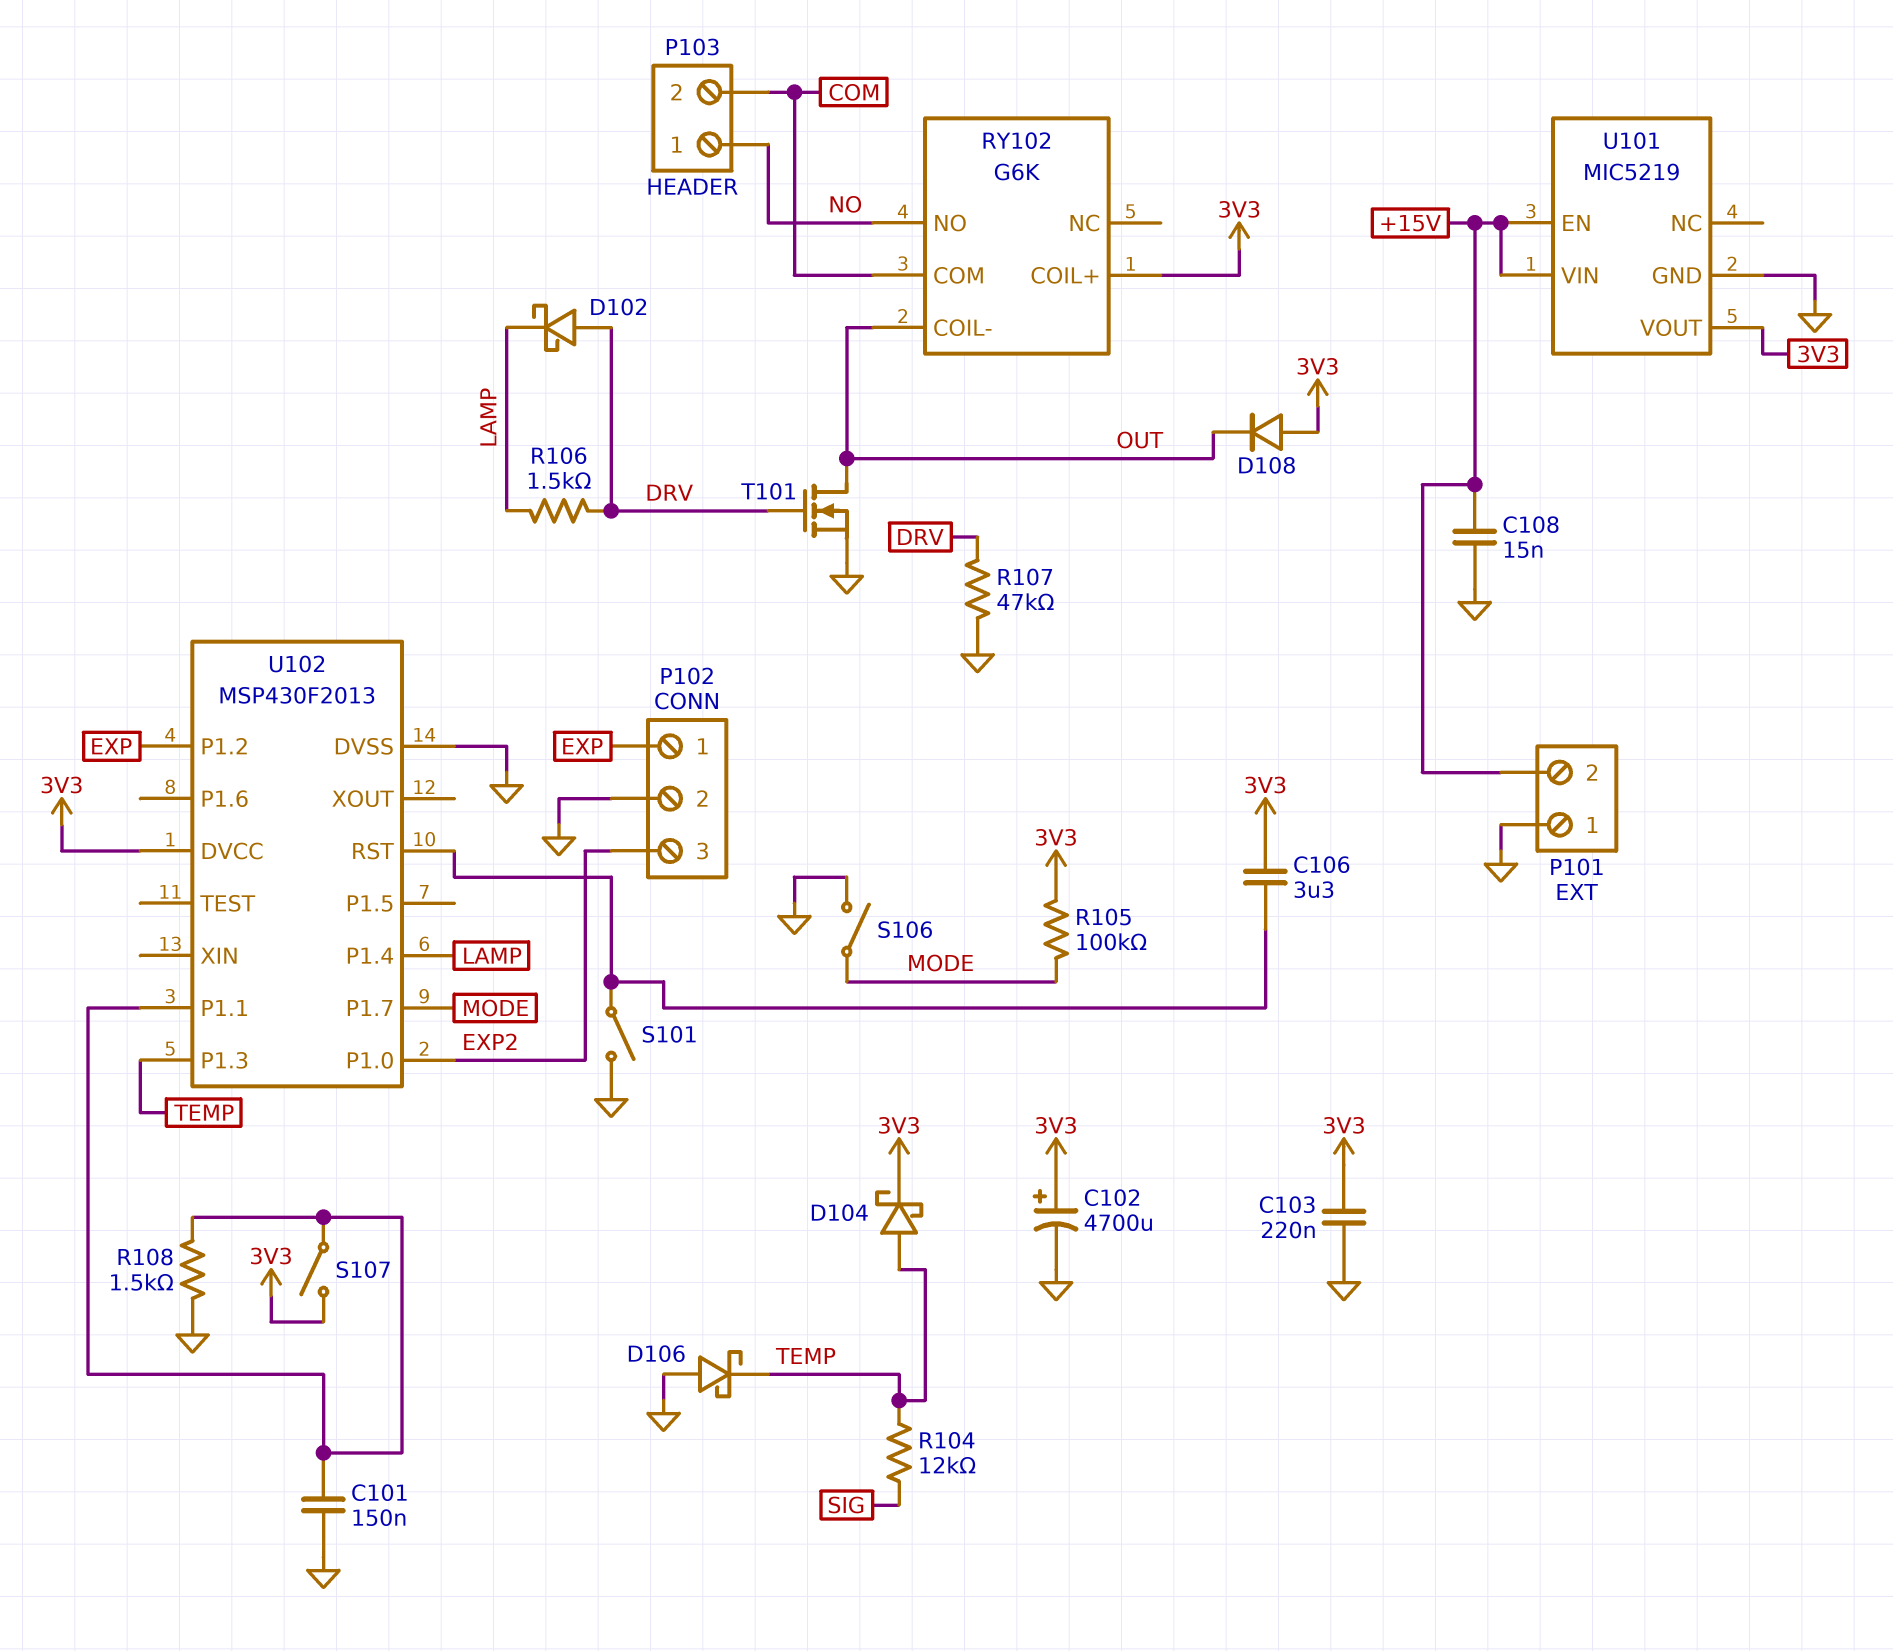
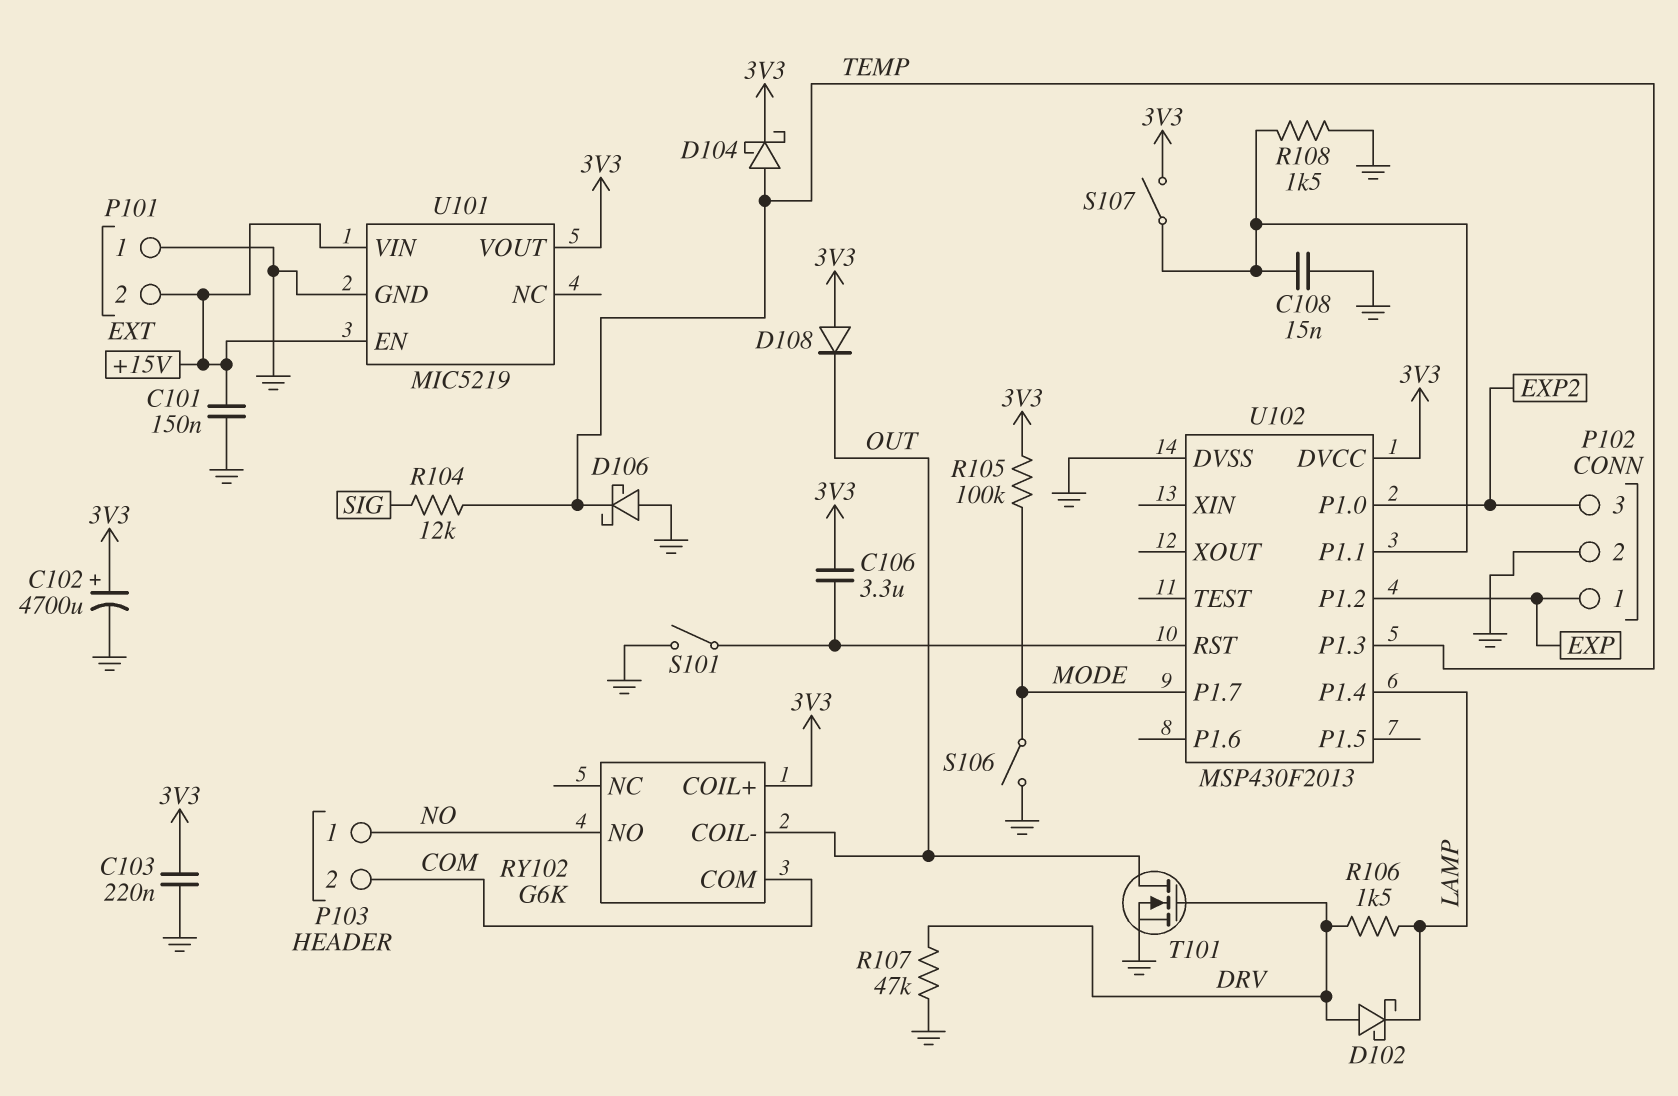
C101: 150nF (GND, U102/P1.1) -> 150nF (+15V, GND)
C108: 15nF (+15V, GND) -> 15nF (GND, U102/P1.1)

